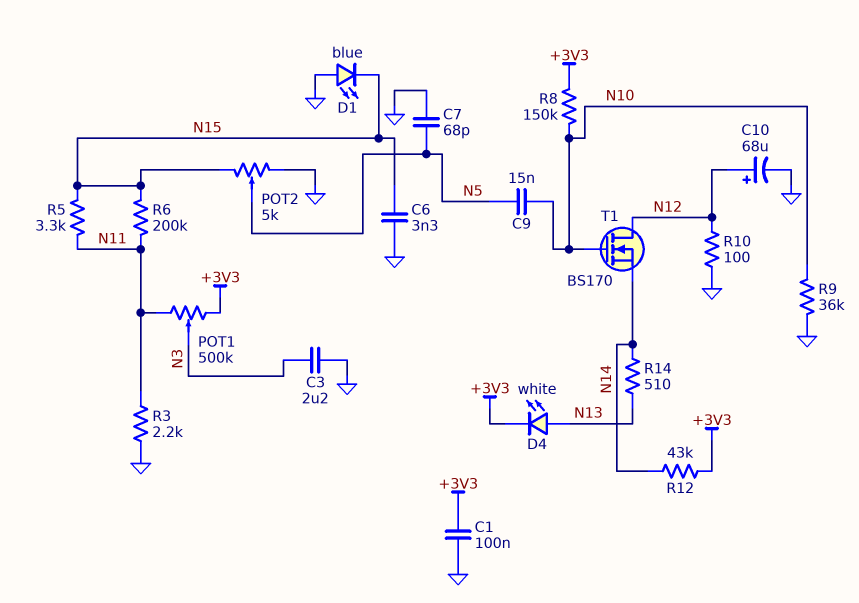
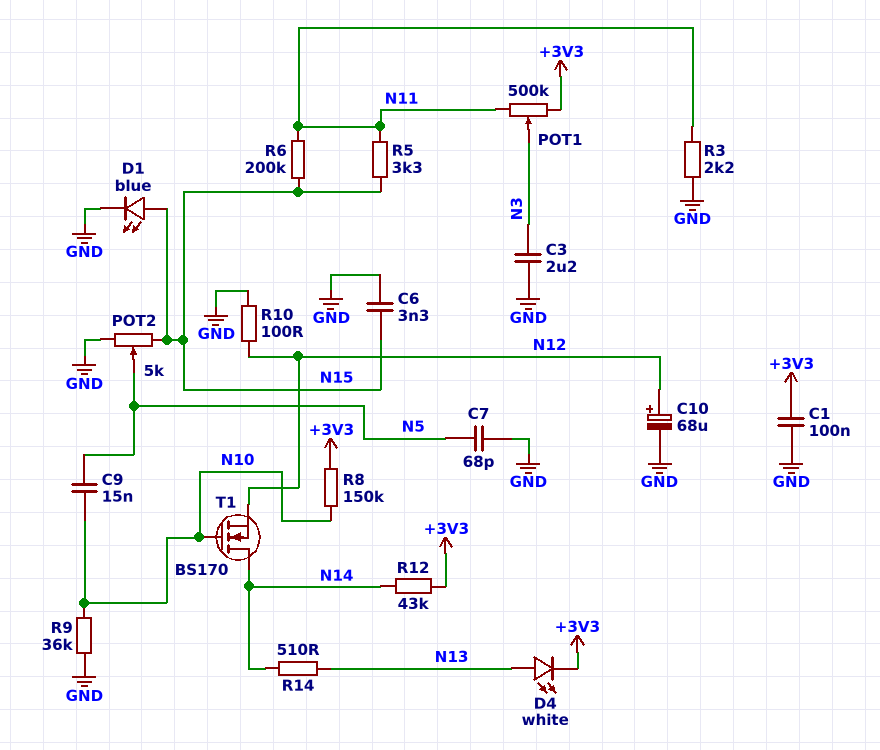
D1: LED blue (A GND, K N15) -> LED blue (A N15, K GND)
T1: NMOS BS170 (G N10, D N12, S N14) -> NMOS BS170 (G N10, D N14, S N12)

